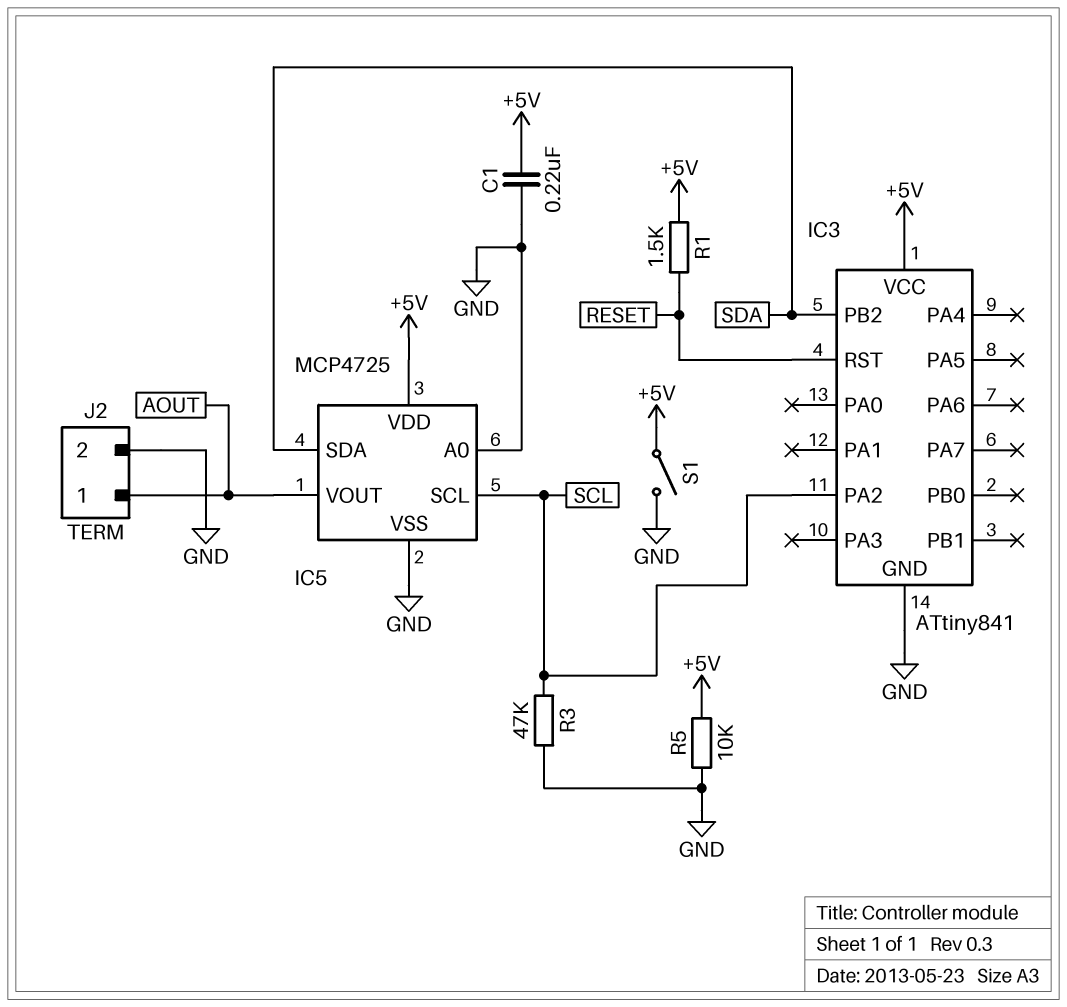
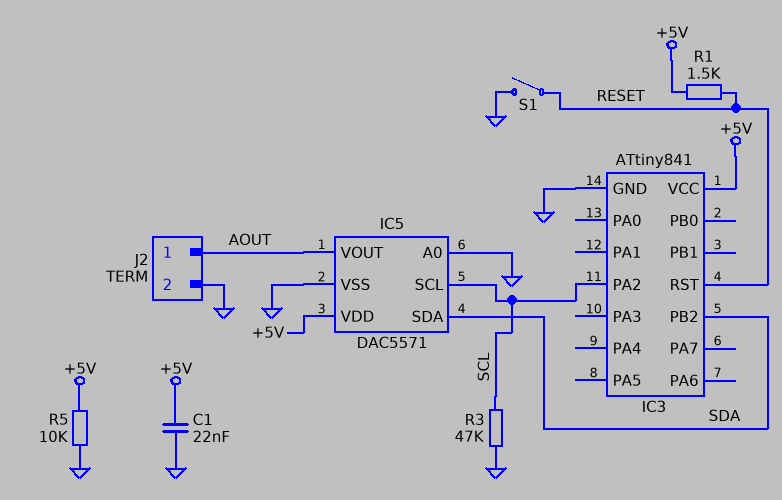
C1: 220nF (+5V, GND) -> 22nF (+5V, GND)
IC5: MCP4725 -> DAC5571
S1: switch (+5V, GND) -> switch (GND, RESET)

